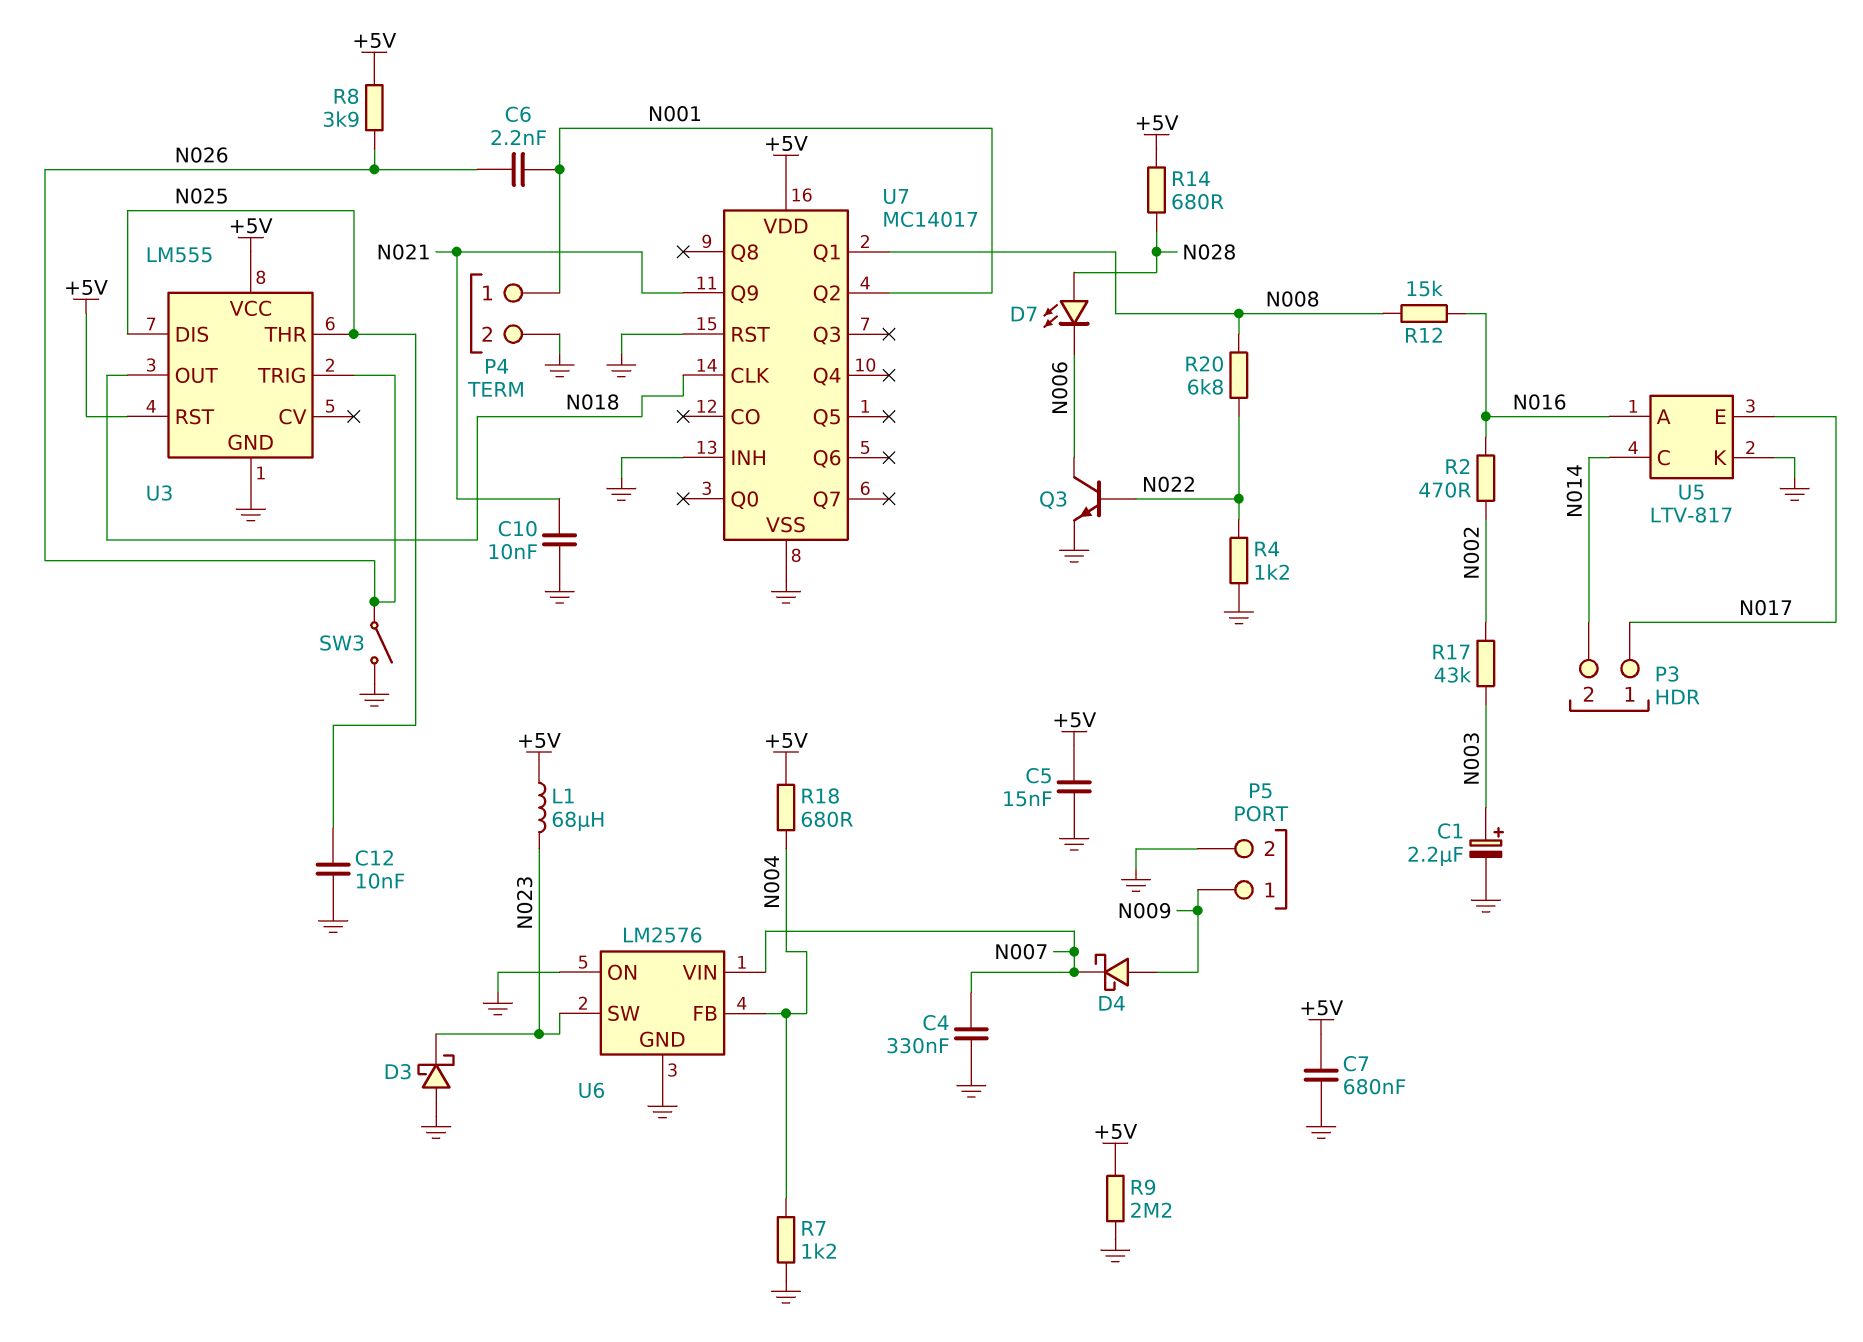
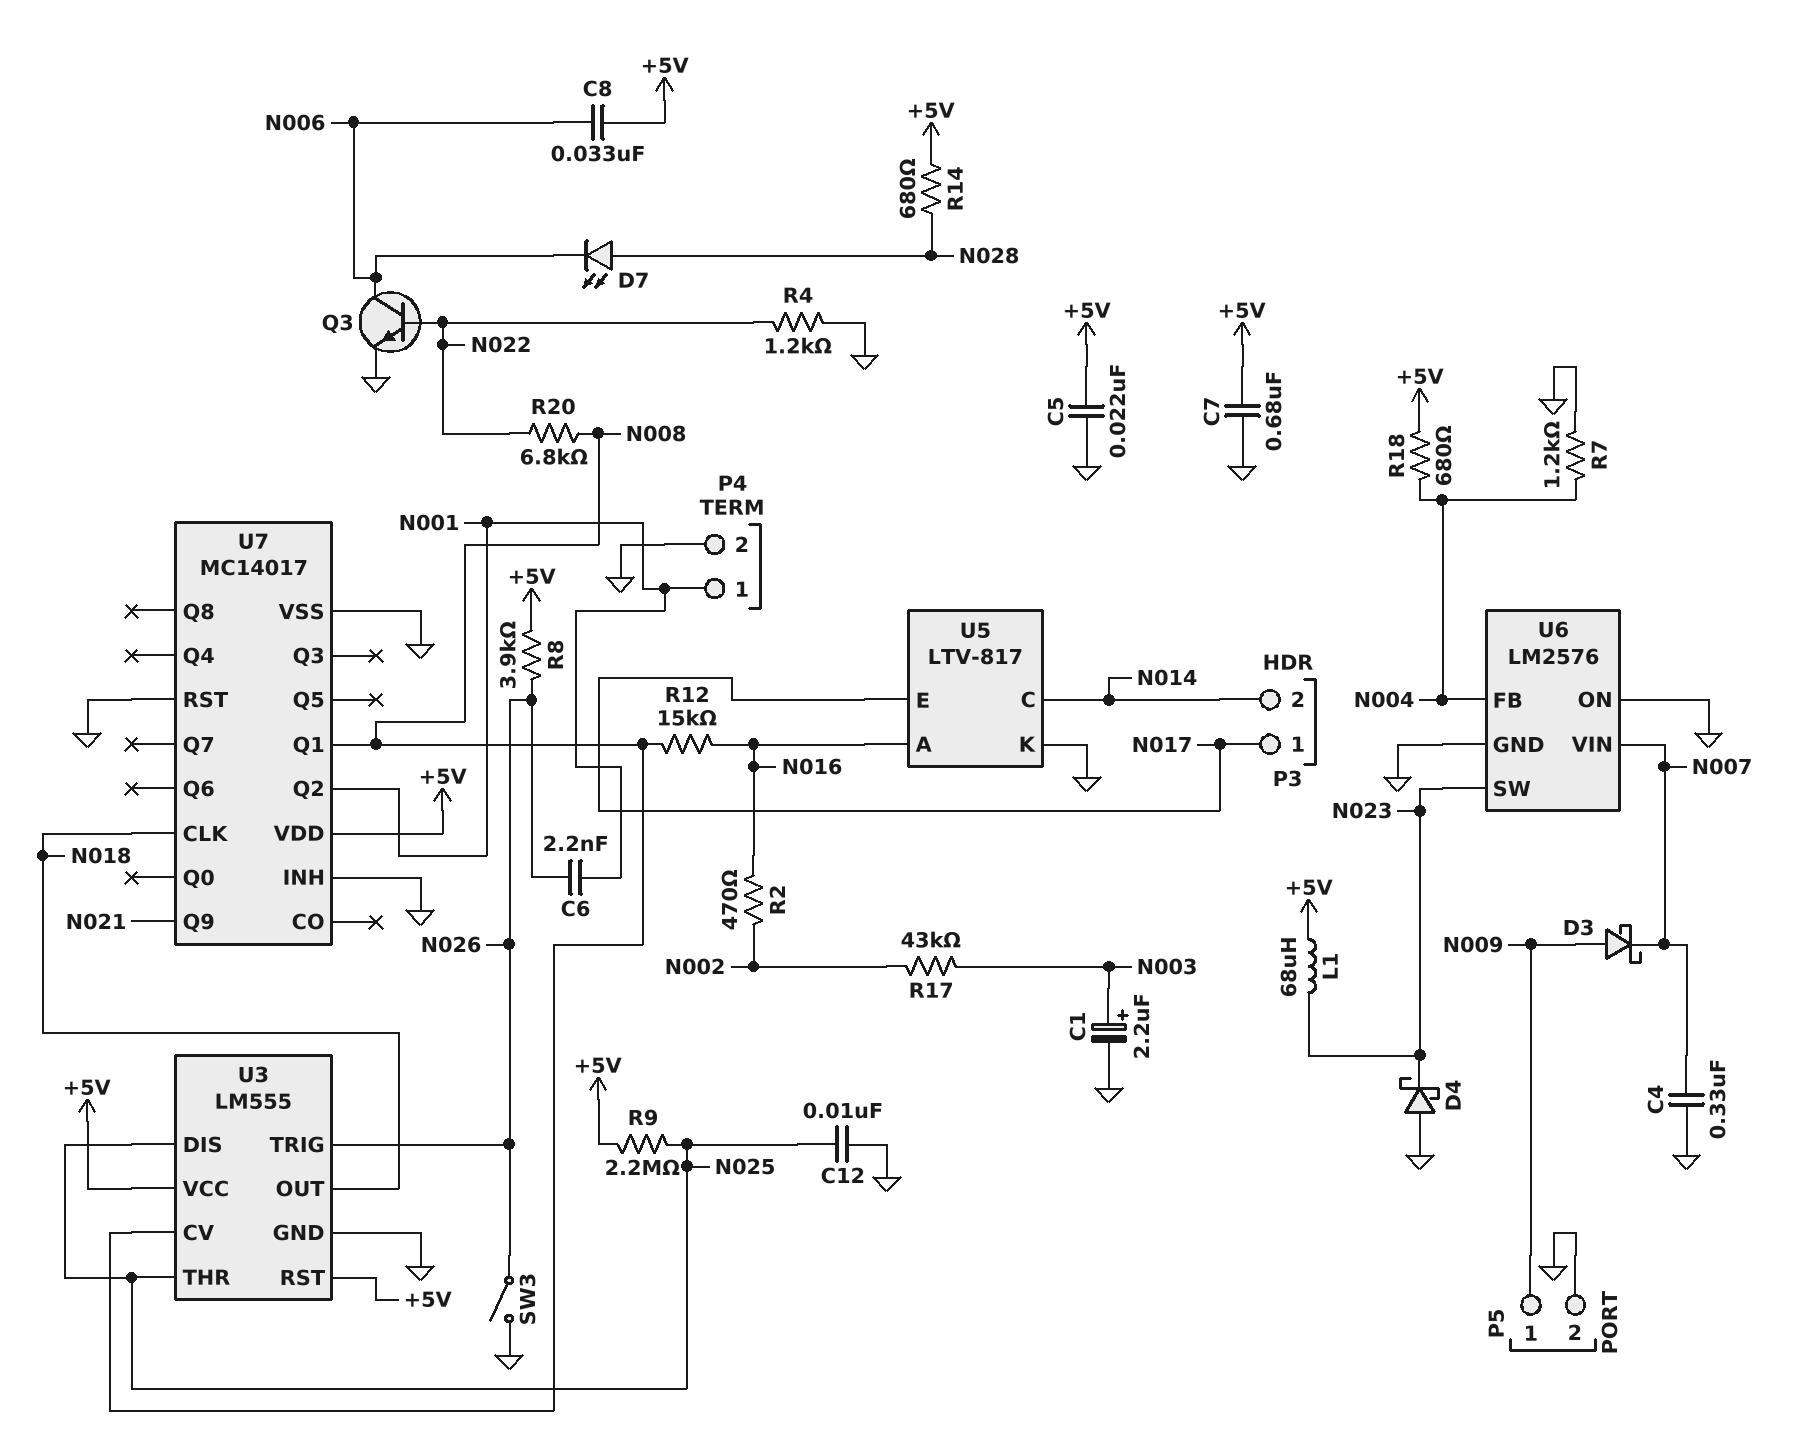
C5: 15nF (+5V, GND) -> 22nF (+5V, GND)
C8: none -> 33nF (+5V, N006)
C10: 10nF (GND, N021) -> none
D3: schottky (A GND, K N023) -> schottky (A N009, K N007)
D4: schottky (A N009, K N007) -> schottky (A GND, K N023)
R9: 2.2M (+5V, GND) -> 2.2M (+5V, N025)
U3 pin CV: none -> N008

